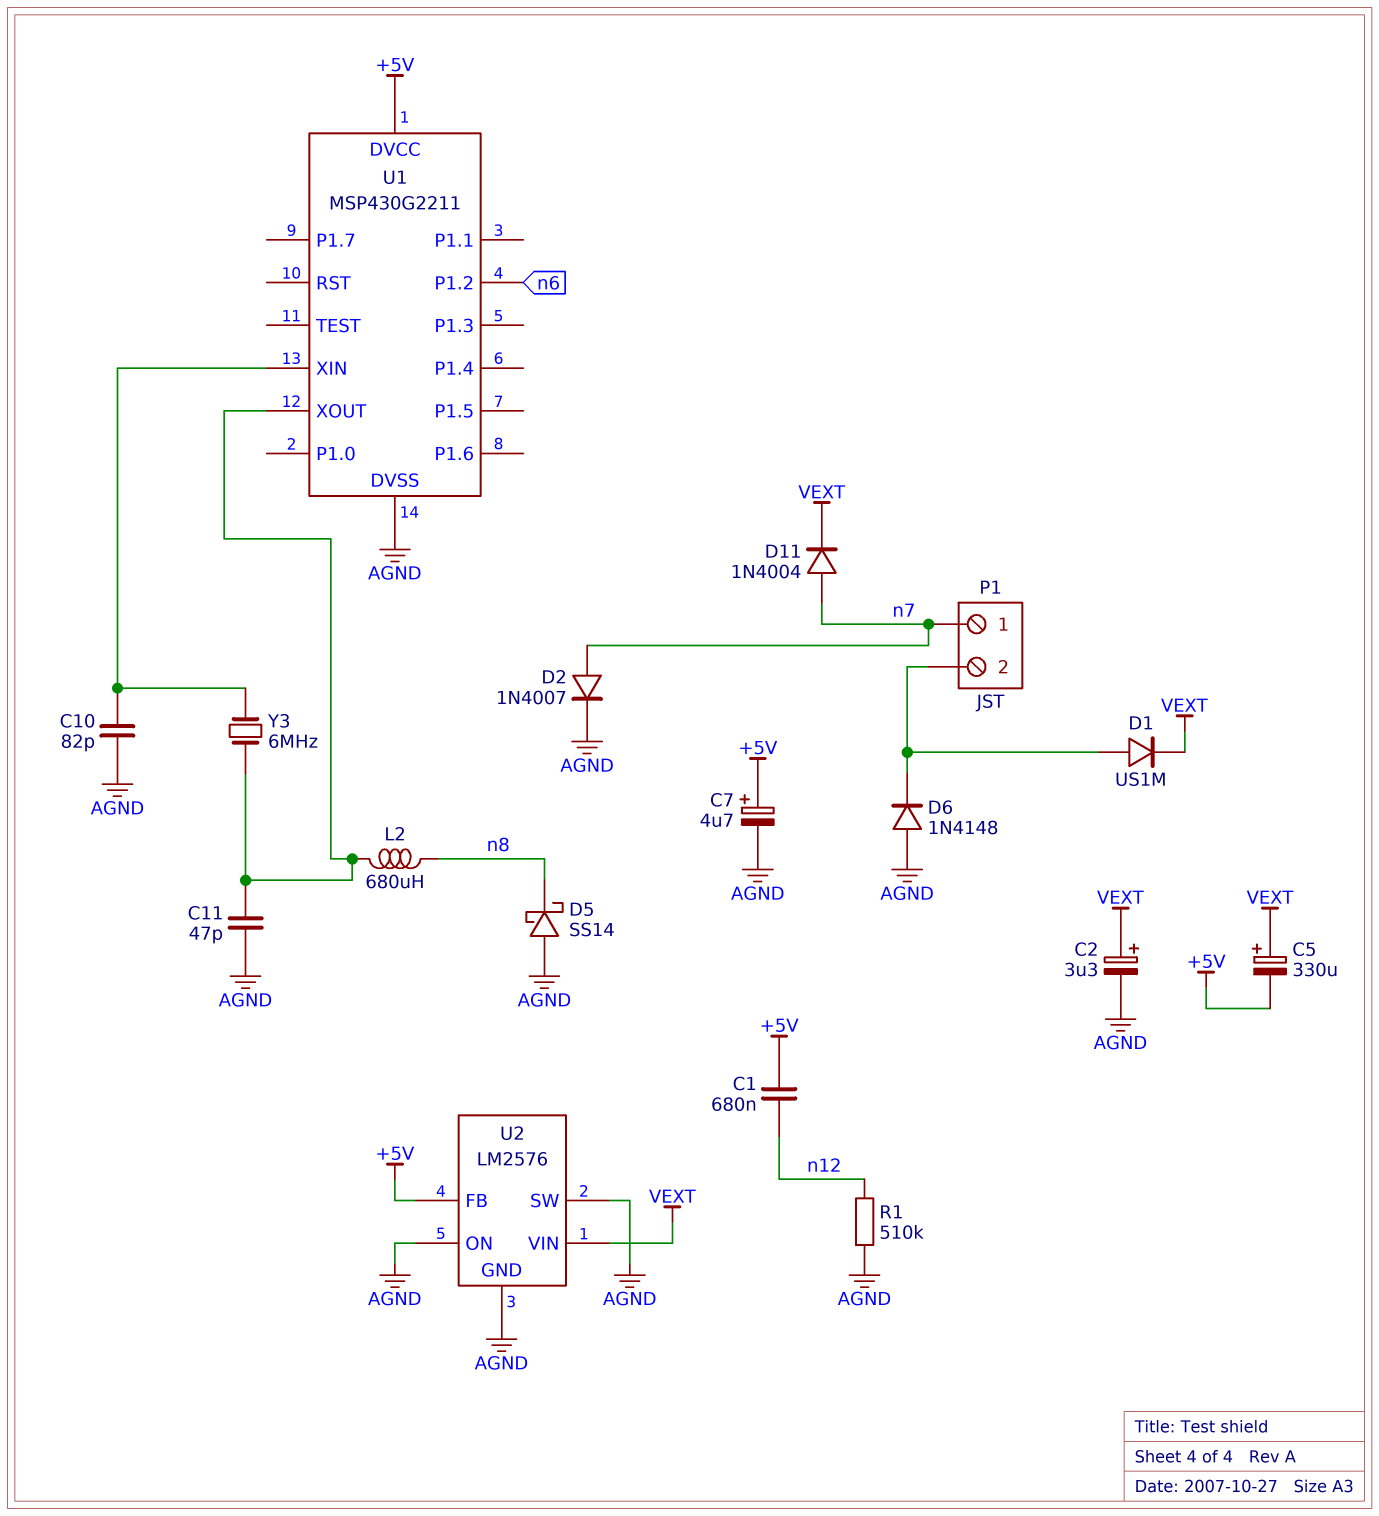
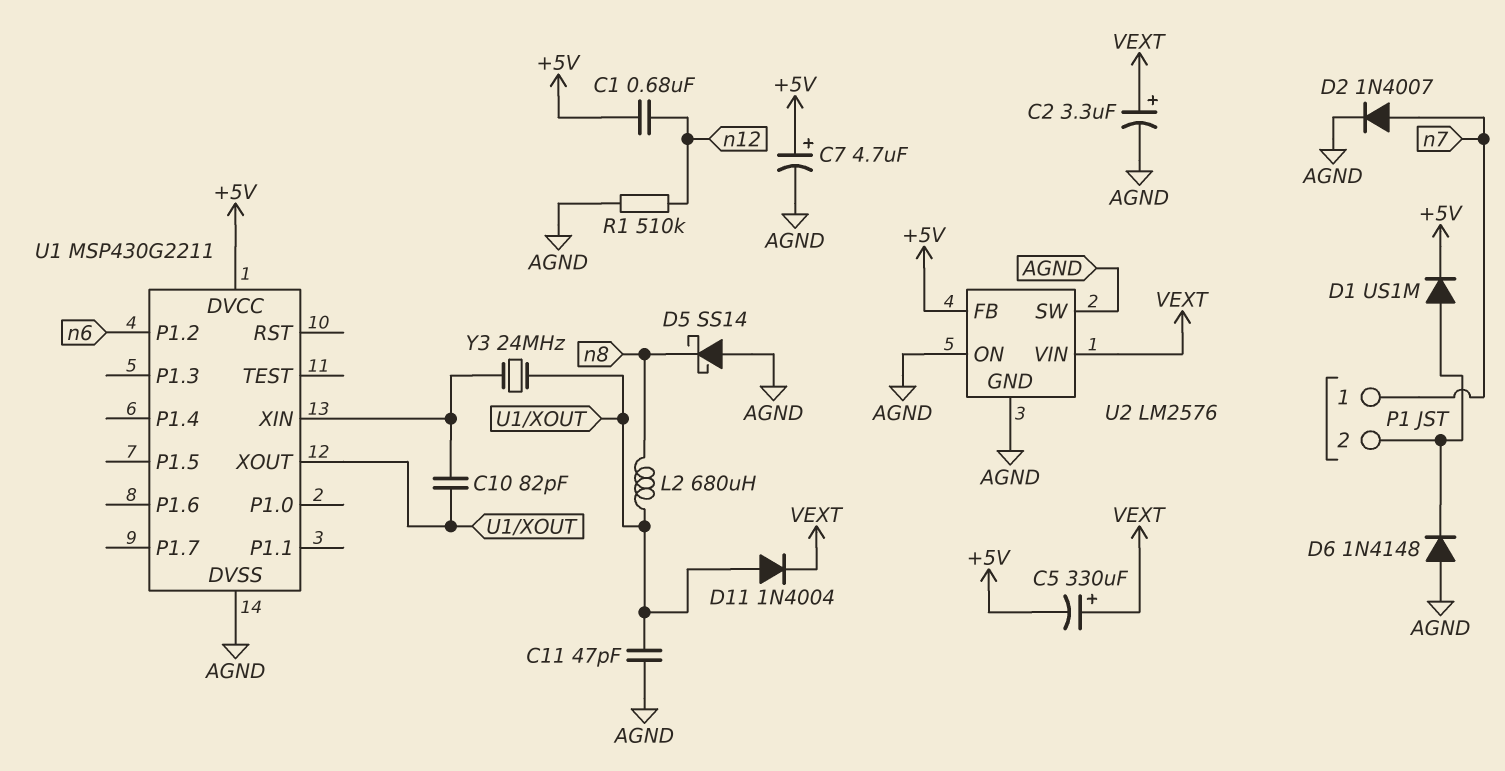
C10: 82pF (AGND, U1/XIN) -> 82pF (U1/XIN, U1/XOUT)
D1: diode US1M (A P1/2, K VEXT) -> diode US1M (A P1/2, K +5V)
D11: diode 1N4004 (A n7, K VEXT) -> diode 1N4004 (A U1/XOUT, K VEXT)
Y3: 6MHz (U1/XIN, U1/XOUT) -> 24MHz (U1/XIN, U1/XOUT)

